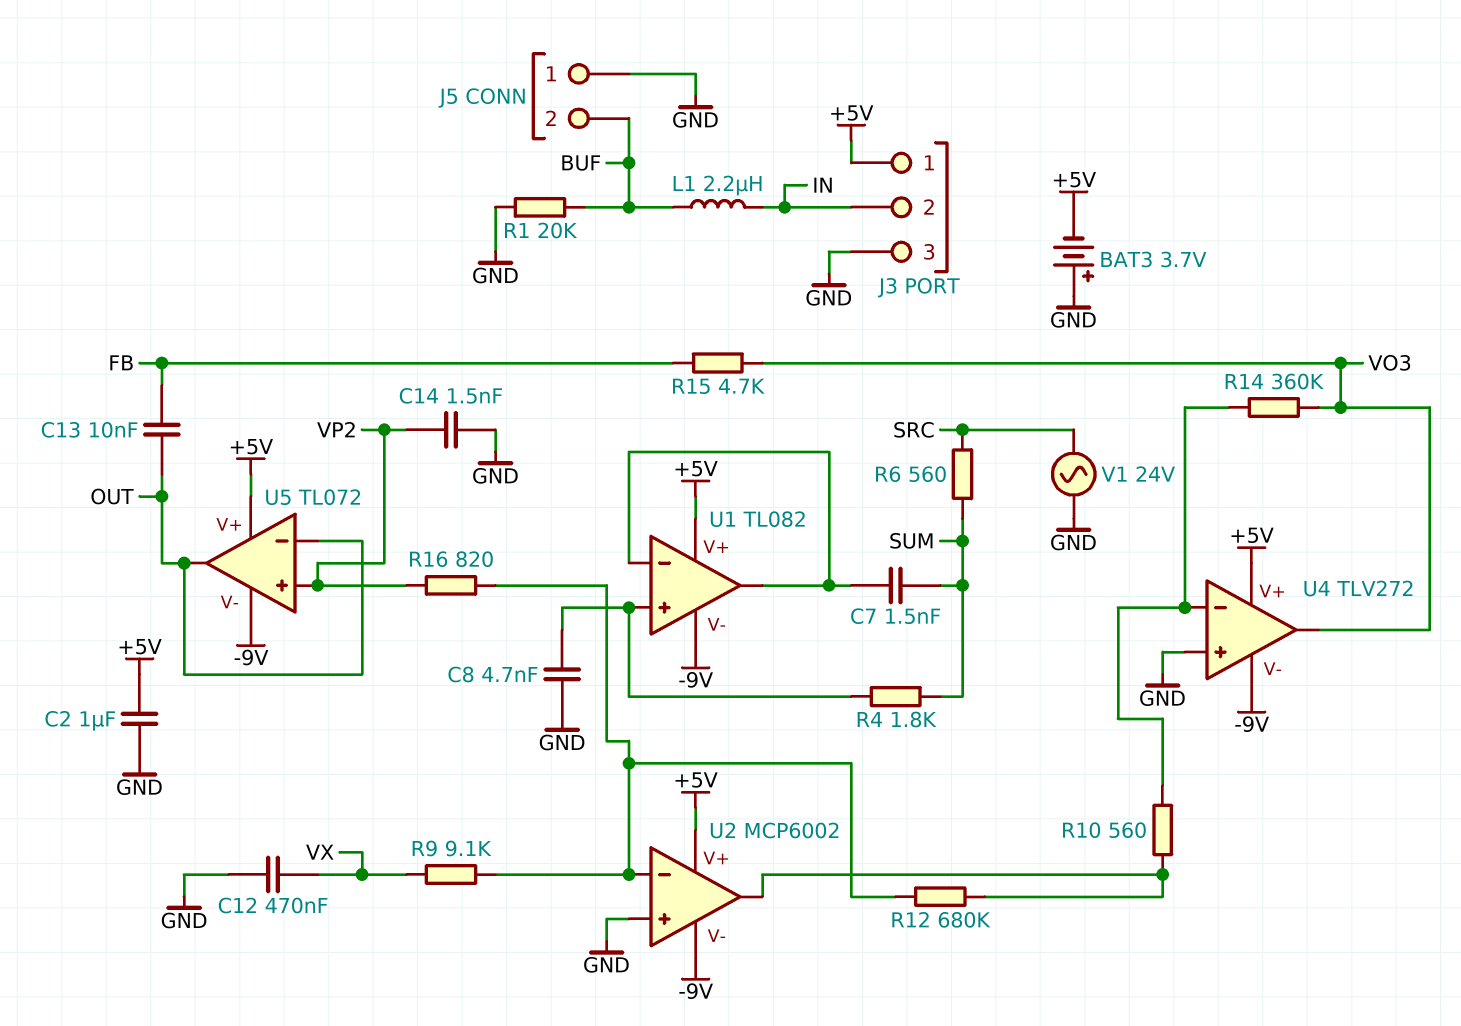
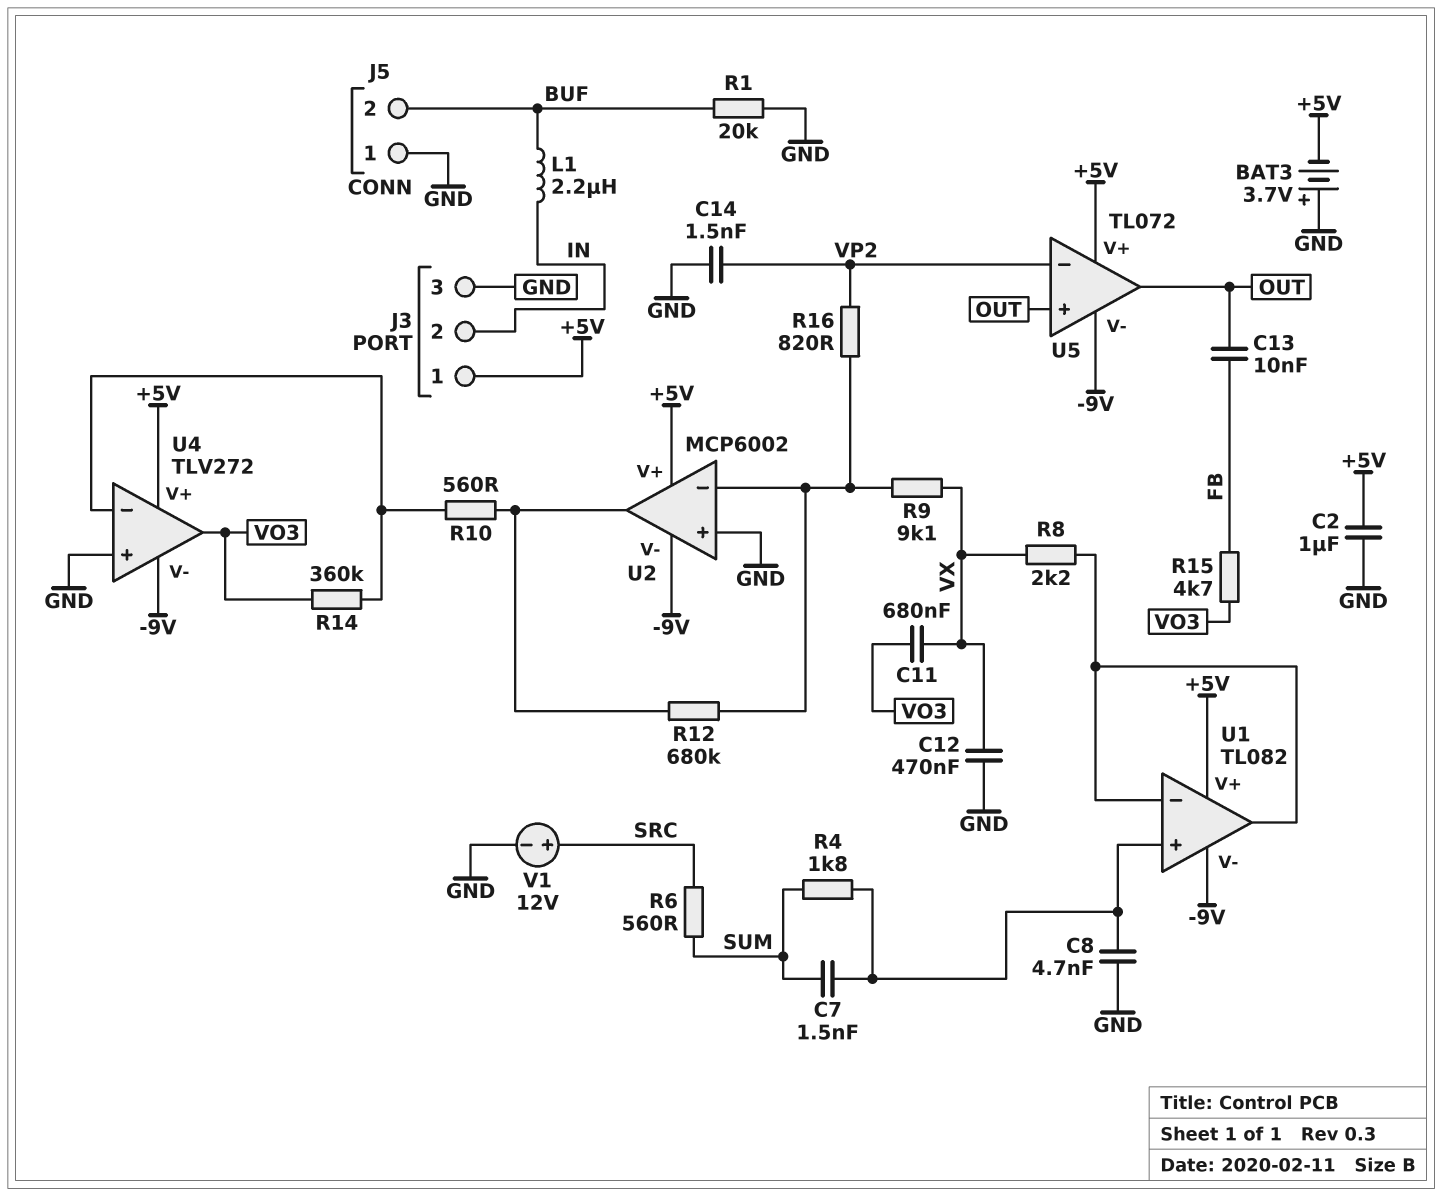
C7: 1.5nF (SUM, U1/in-) -> 1.5nF (SUM, U1/in+)
C11: none -> 680nF (VO3, VX)
R8: none -> 2.2k (U1/in-, VX)
U5 pin in+: VP2 -> OUT
U5 pin in-: OUT -> VP2
V1: AC 24V (GND, SRC) -> 12V (plus SRC, minus GND)

